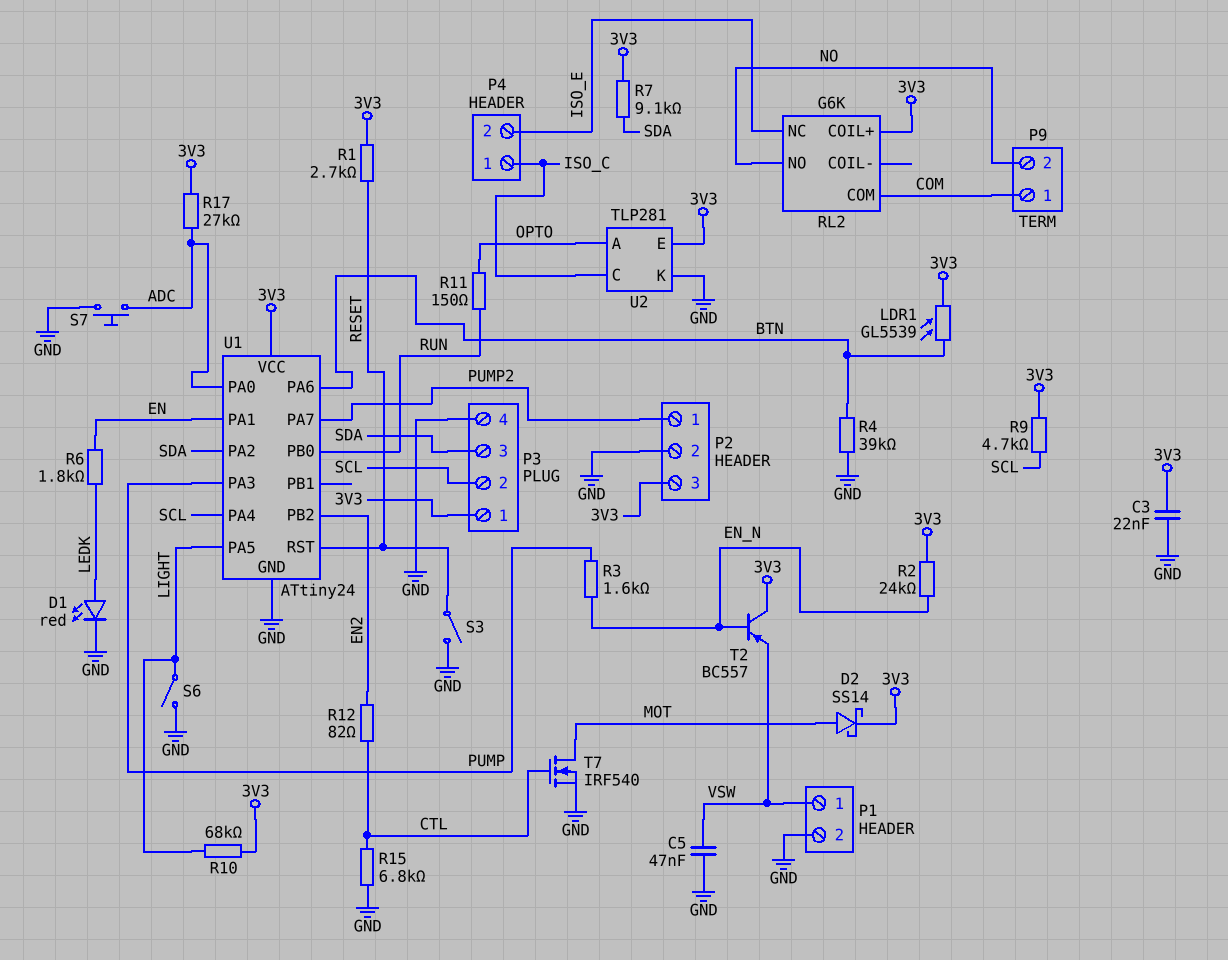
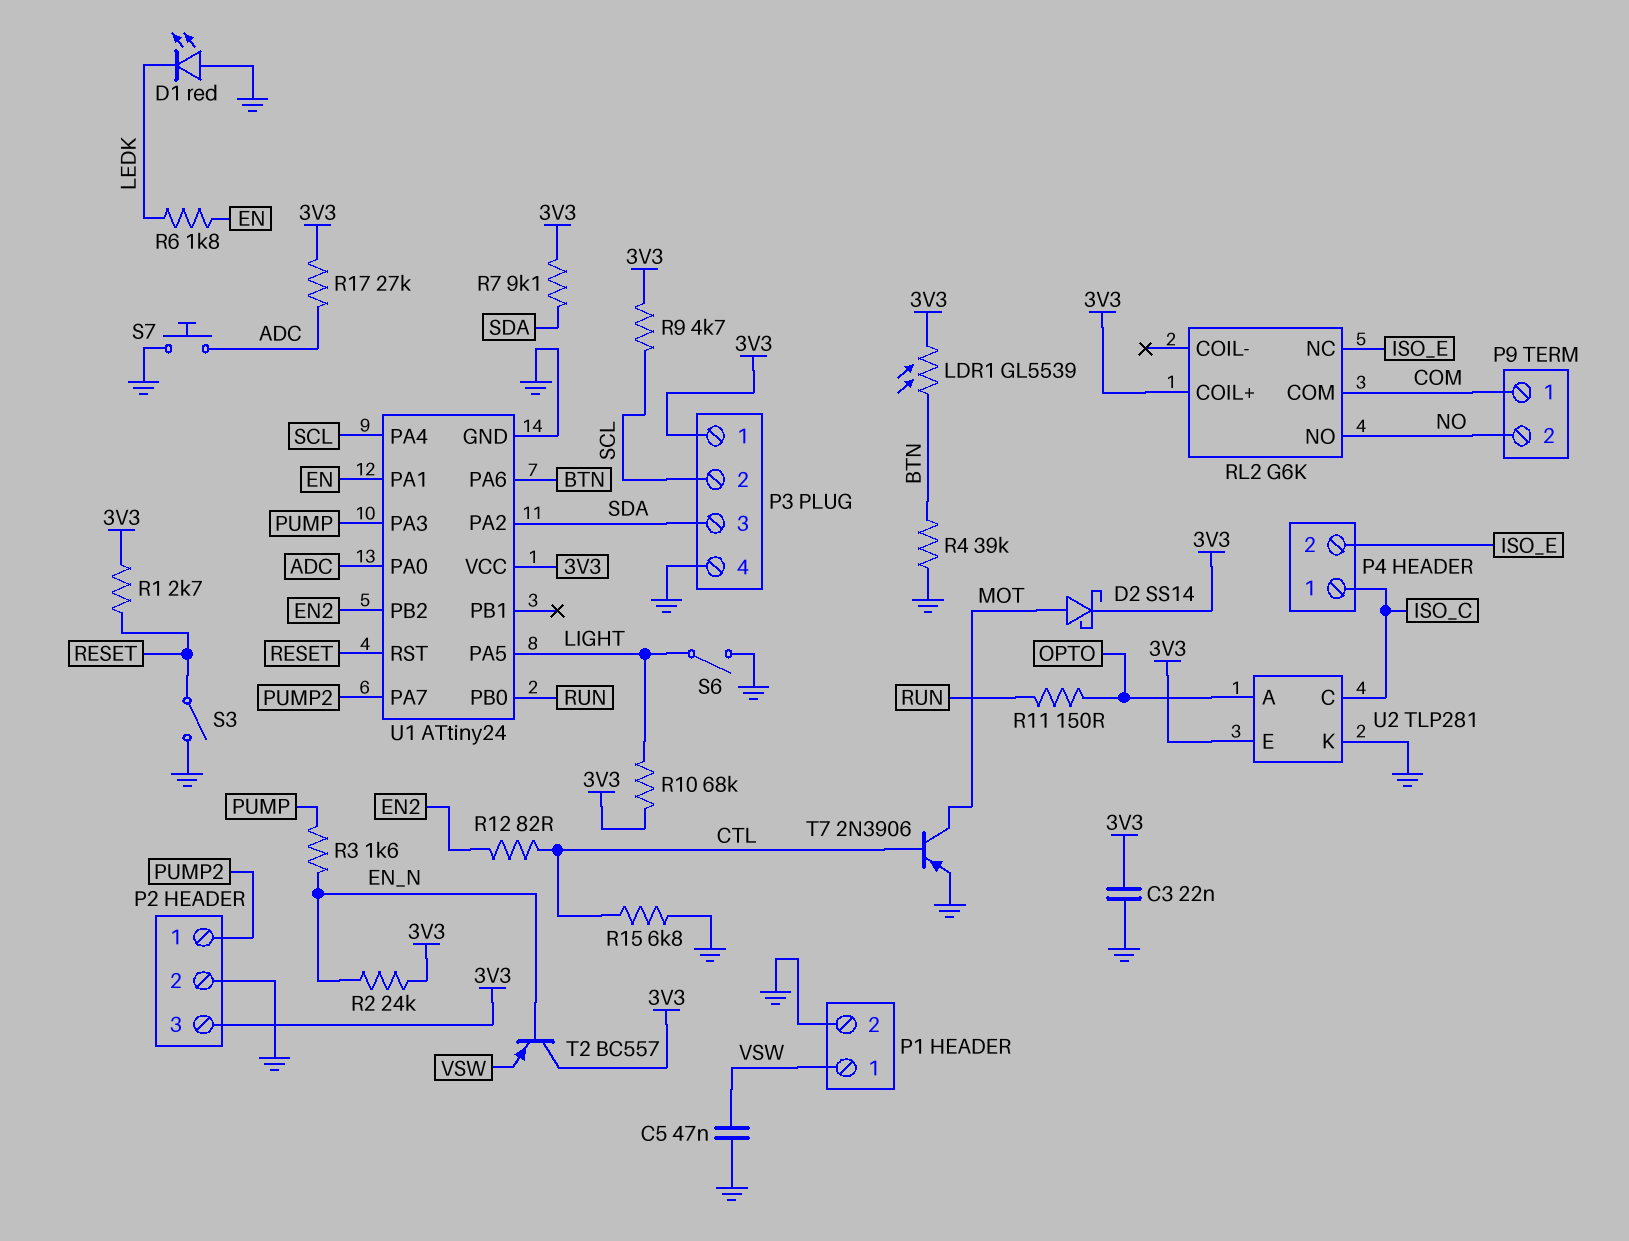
D1: LED red (A LEDK, K GND) -> LED red (A GND, K LEDK)
T7: NMOS IRF540 (G CTL, D MOT, S GND) -> PNP 2N3906 (B CTL, C MOT, E GND)

